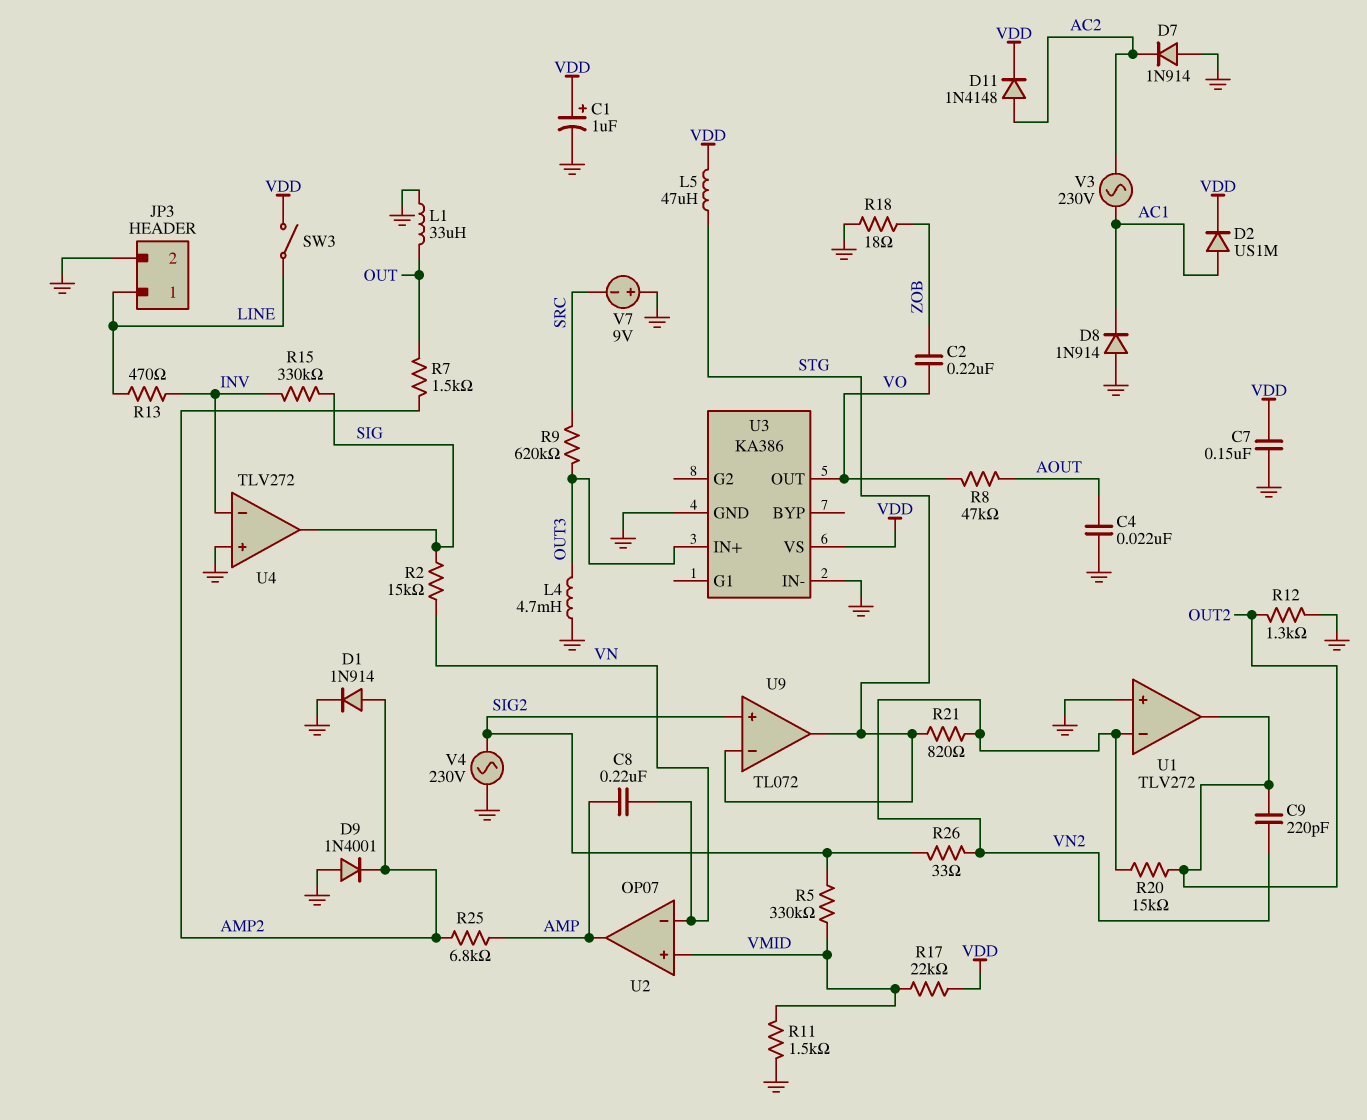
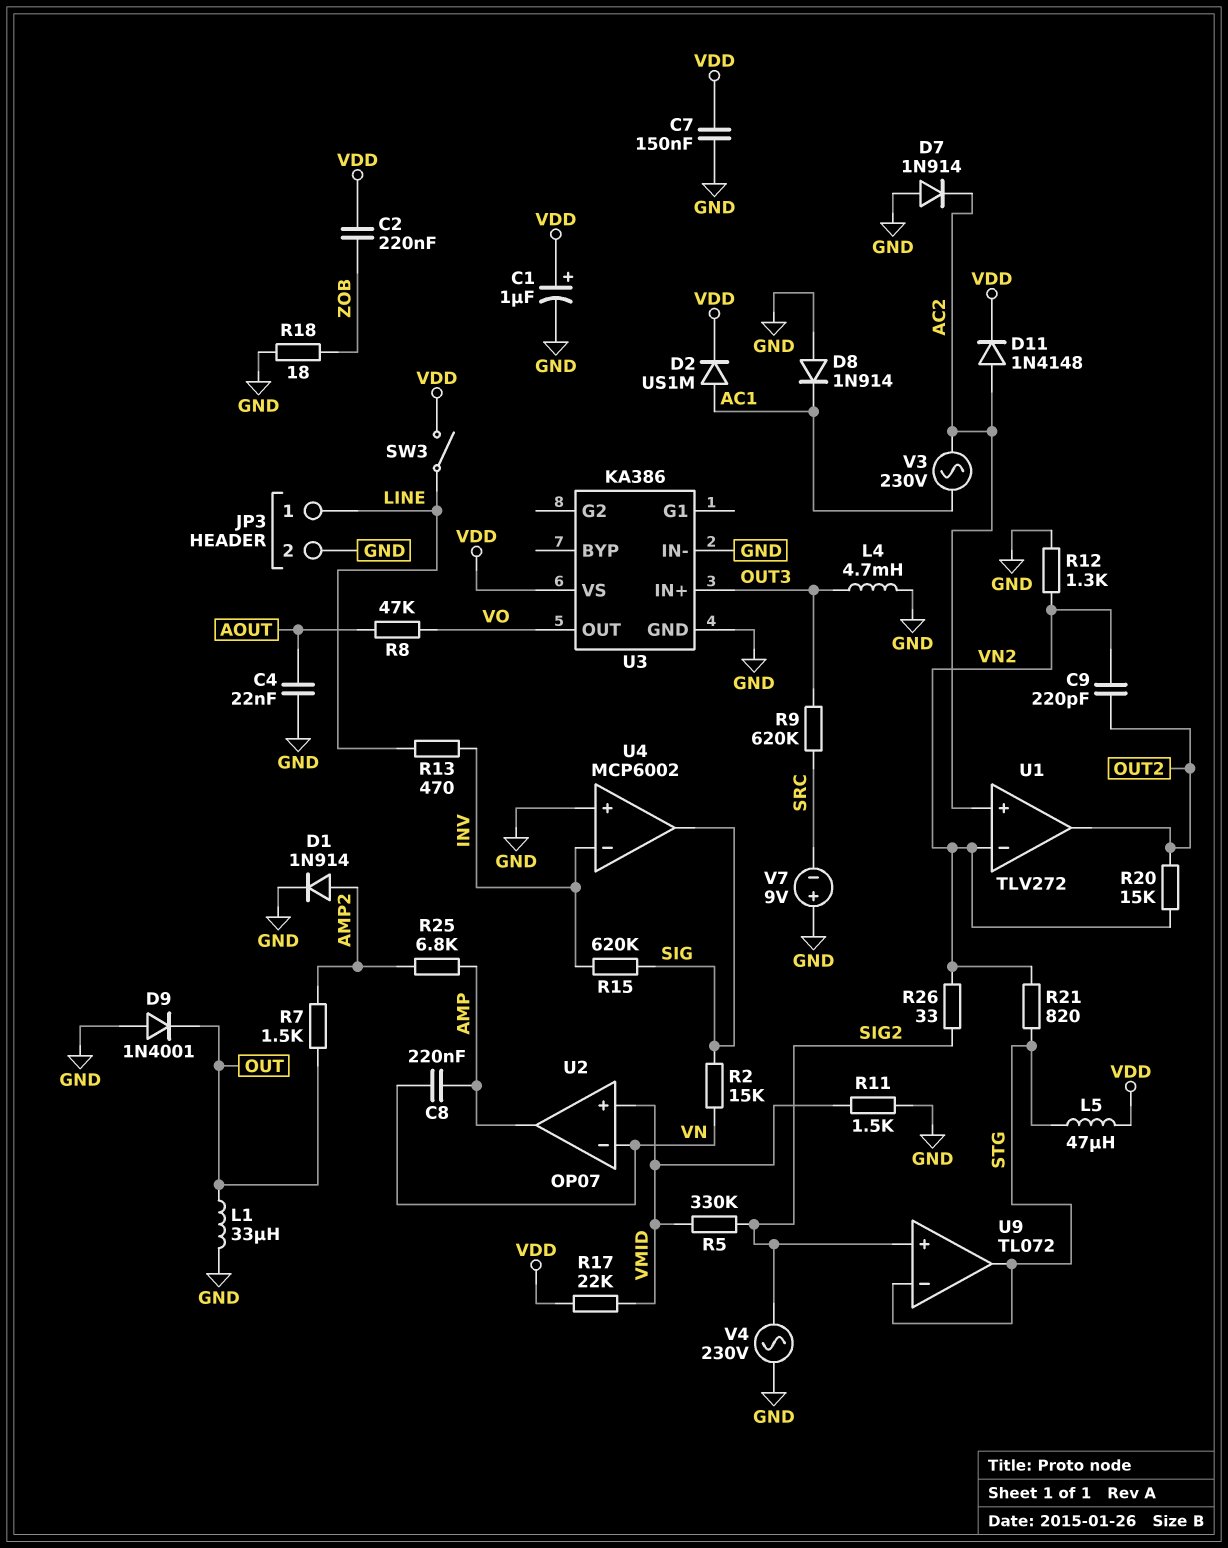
C2: 220nF (VO, ZOB) -> 220nF (VDD, ZOB)
D9: diode 1N4001 (A GND, K AMP2) -> diode 1N4001 (A GND, K OUT)
R12: 1.3k (GND, OUT2) -> 1.3k (GND, VN2)
R15: 330k (INV, SIG) -> 620k (INV, SIG)
U1 pin in+: GND -> AC2
U4: TLV272 -> MCP6002

